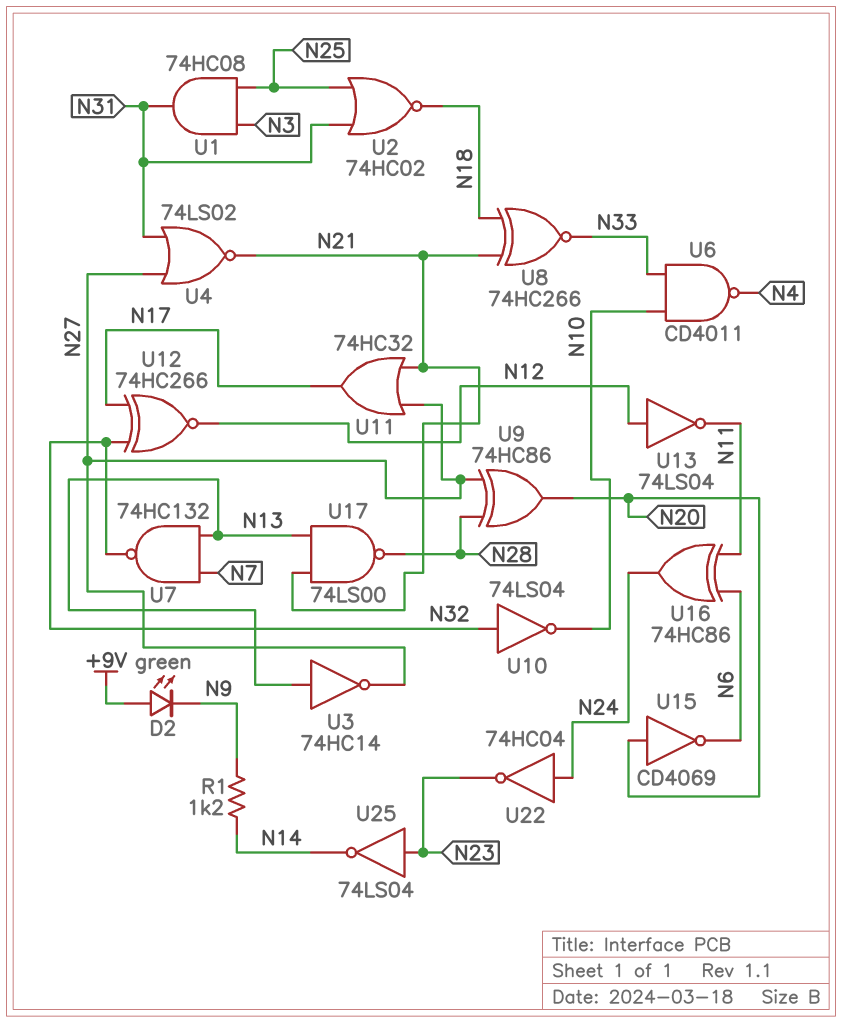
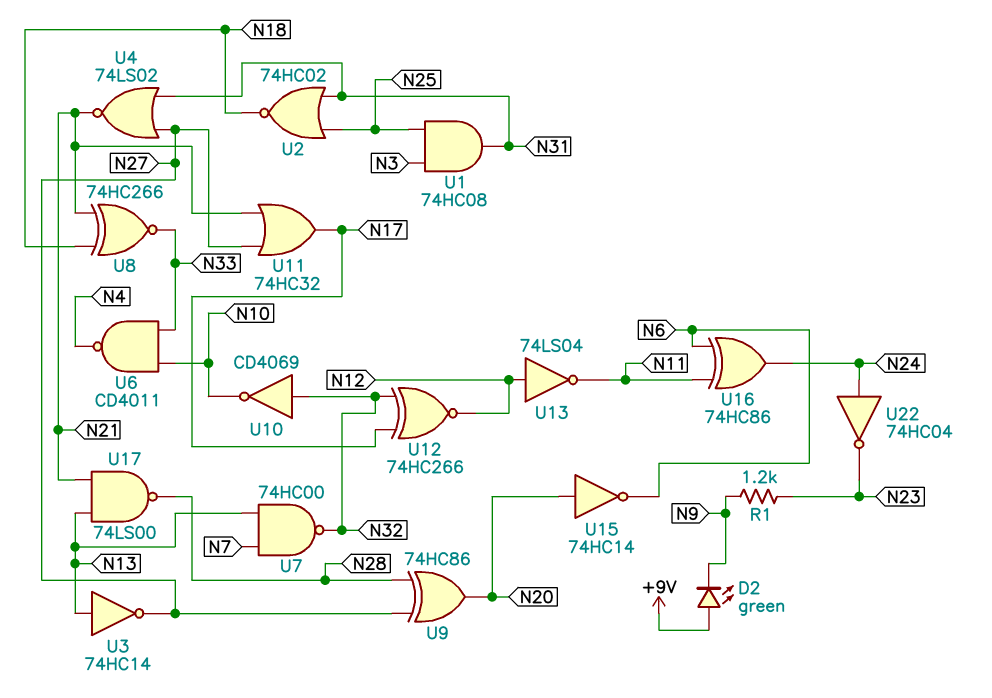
R1: 1.2k (N9, N14) -> 1.2k (N9, N23)
U7: NAND 74HC132 (in N7, in N13, out N32) -> NAND 74HC00 (in N7, in N13, out N32)
U10: NOT 74LS04 (in N32, out N10) -> NOT CD4069 (in N32, out N10)
U15: NOT CD4069 (in N20, out N6) -> NOT 74HC14 (in N20, out N6)
U25: NOT 74LS04 (in N23, out N14) -> none

